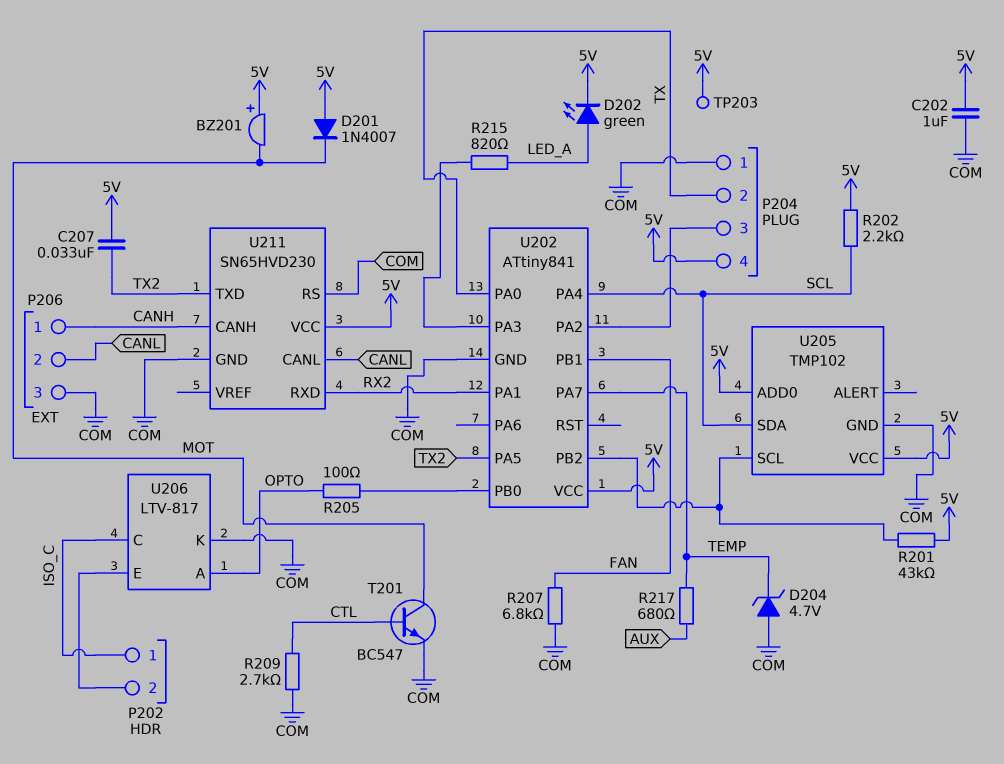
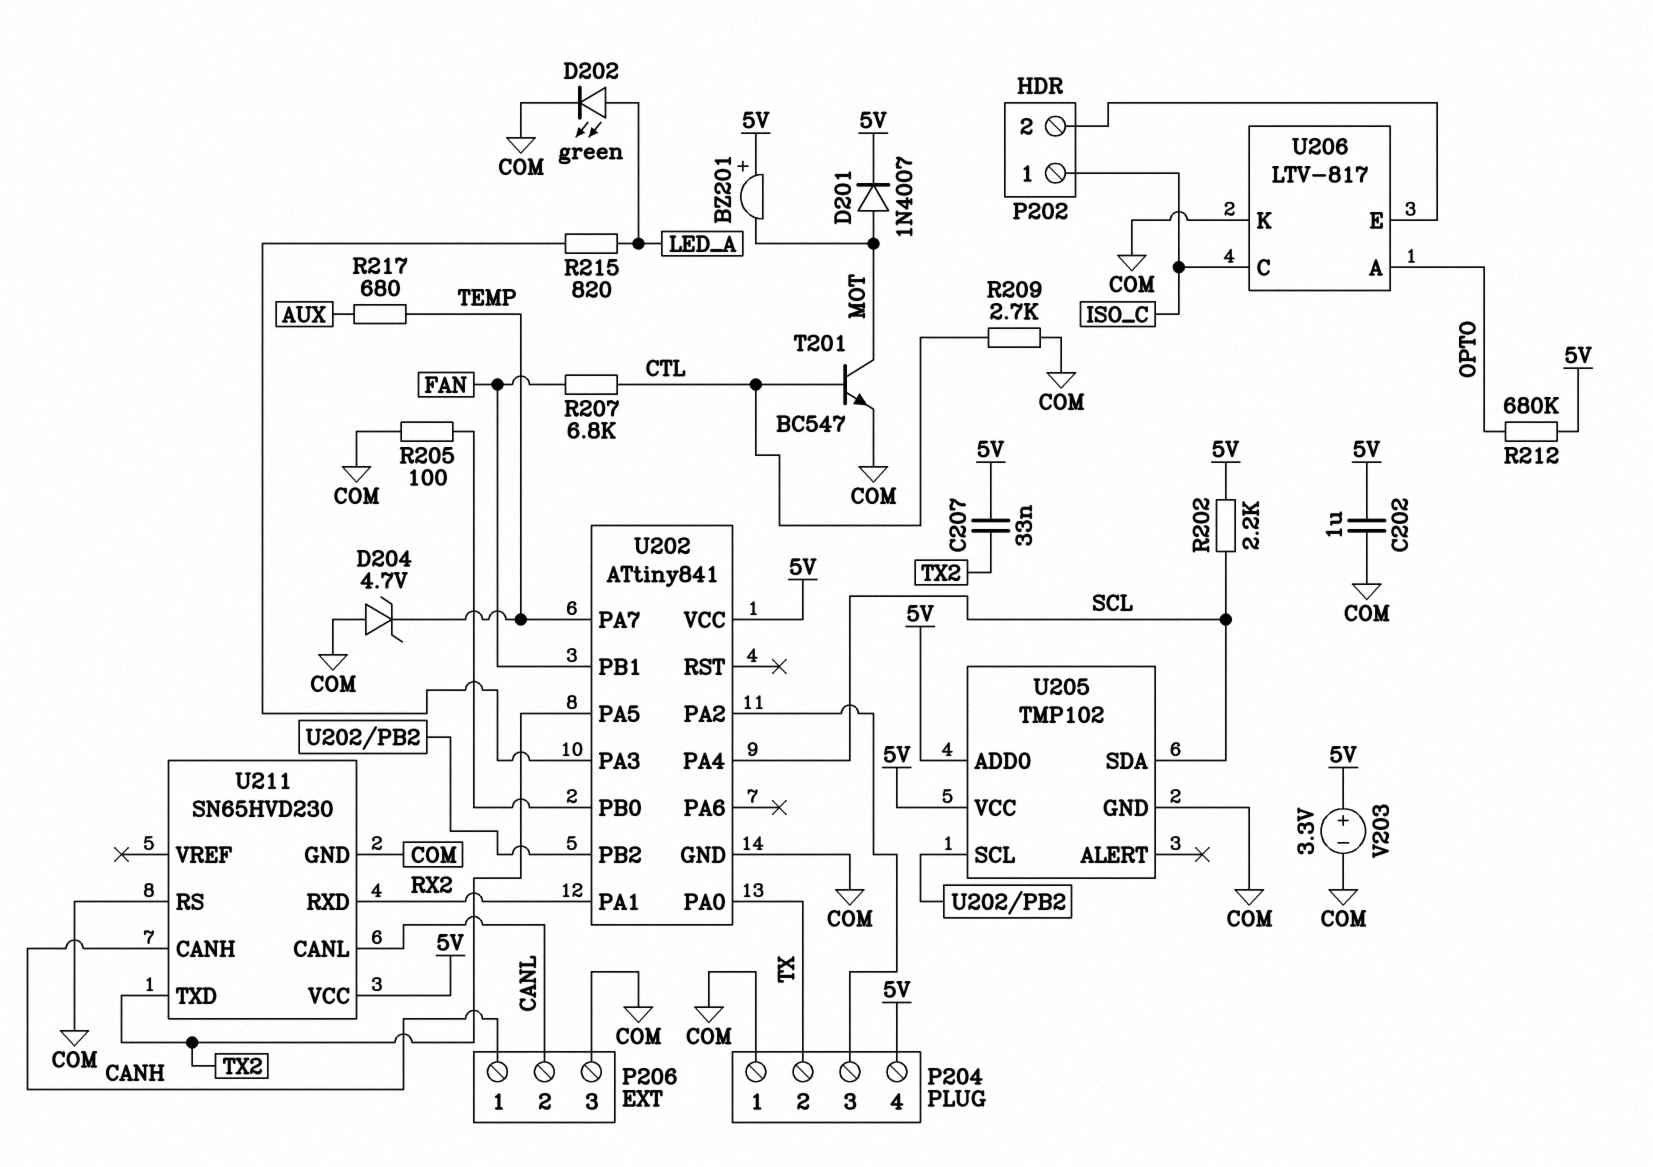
D201: diode 1N4007 (A 5V, K MOT) -> diode 1N4007 (A MOT, K 5V)
D202: LED green (A LED_A, K 5V) -> LED green (A LED_A, K COM)
R201: 43k (5V, U202/PB2) -> none
R205: 100 (OPTO, U202/PB0) -> 100 (COM, U202/PB0)
R207: 6.8k (COM, FAN) -> 6.8k (CTL, FAN)
R212: none -> 680k (5V, OPTO)
TP203: test point (5V) -> none
V203: none -> 3.3V (plus 5V, minus COM)

